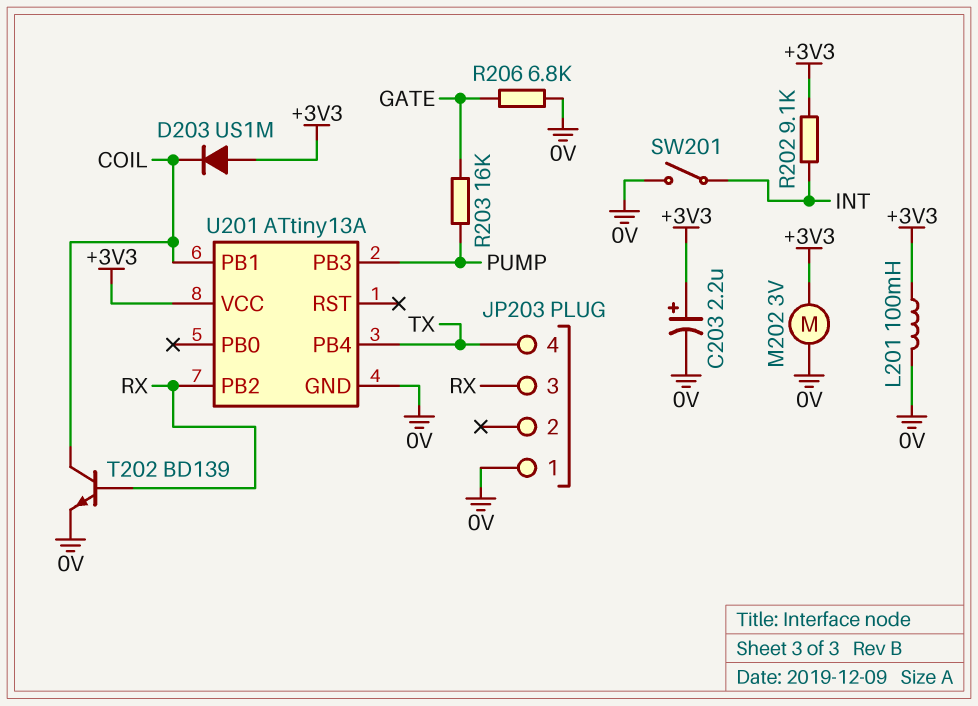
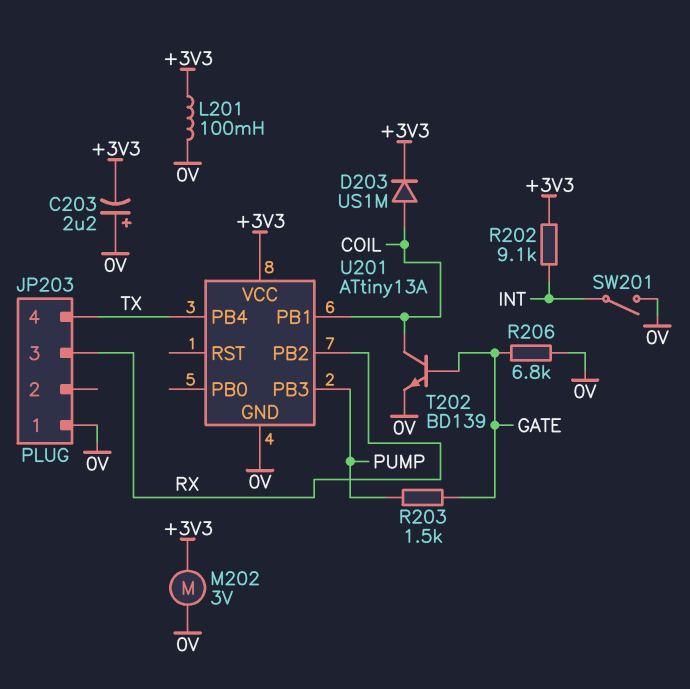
C203: 2.2uF (plus +3V3, minus 0V) -> 2.2uF (plus 0V, minus +3V3)
D203: diode US1M (A +3V3, K COIL) -> diode US1M (A COIL, K +3V3)
R203: 16k (GATE, PUMP) -> 1.5k (GATE, PUMP)
T202: NPN BD139 (B RX, C COIL, E 0V) -> NPN BD139 (B GATE, C COIL, E 0V)

